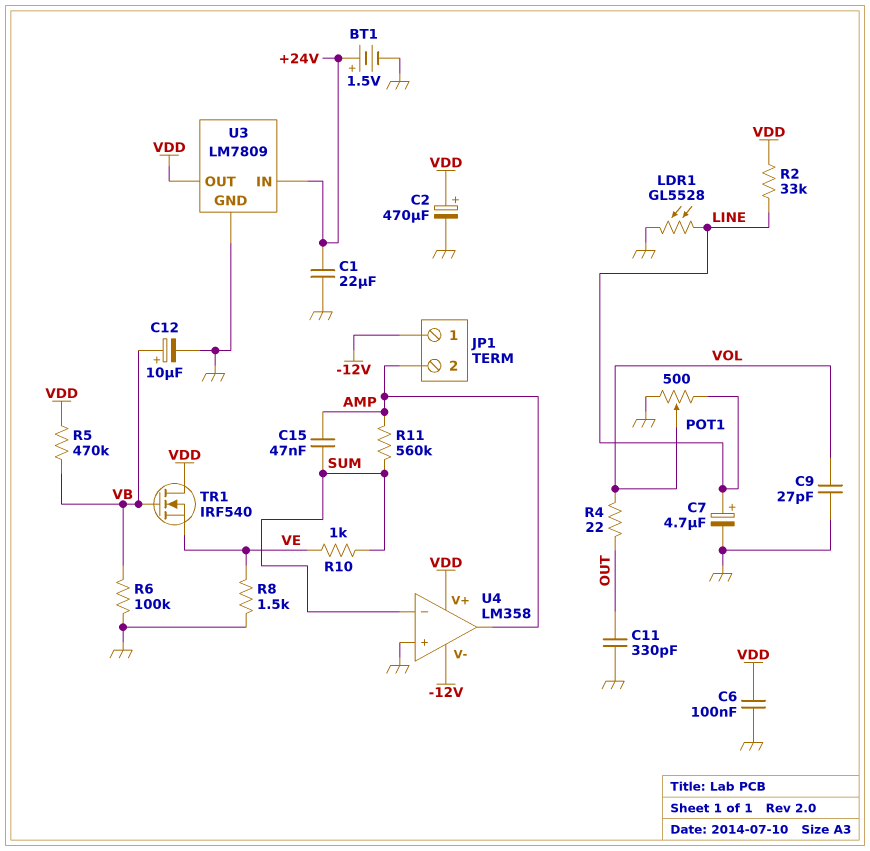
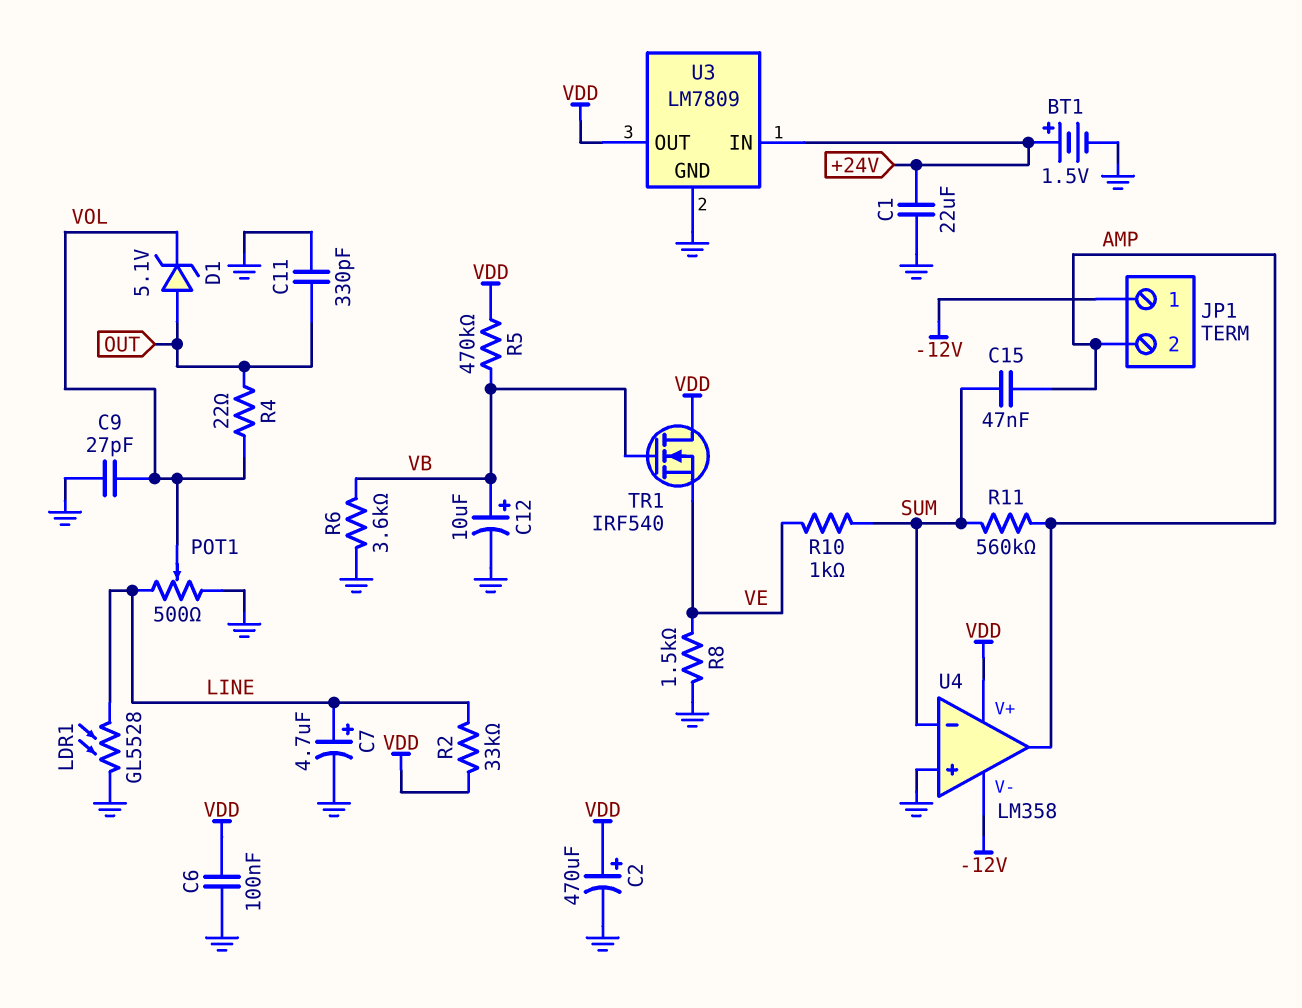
D1: none -> zener 5.1V (A OUT, K VOL)
R6: 100k (GND, VB) -> 3.6k (GND, VB)

